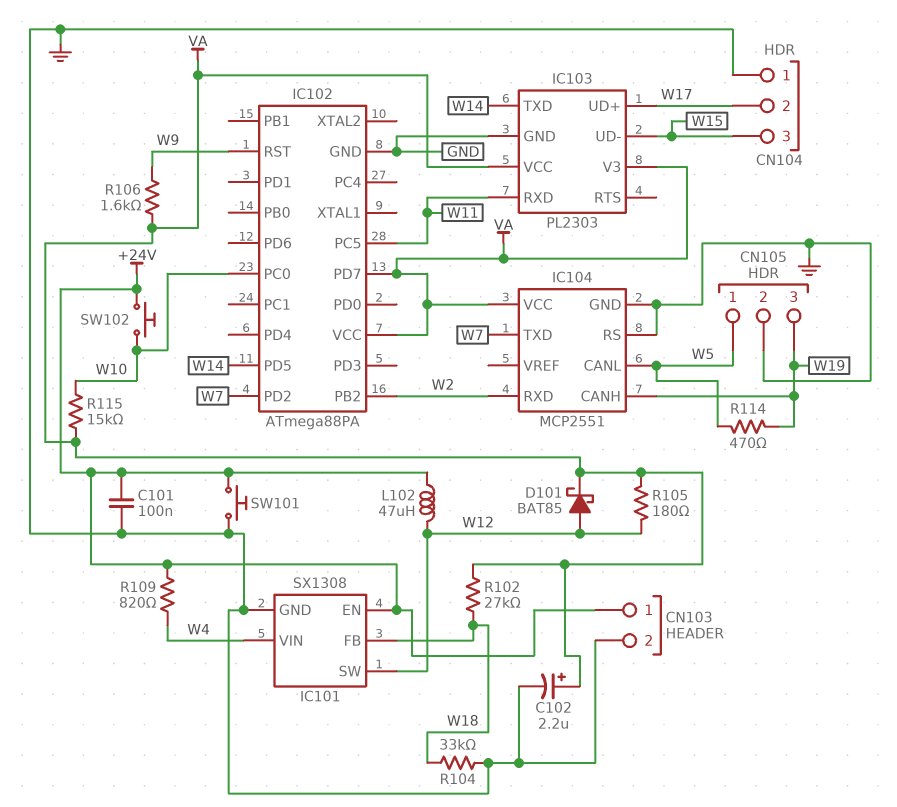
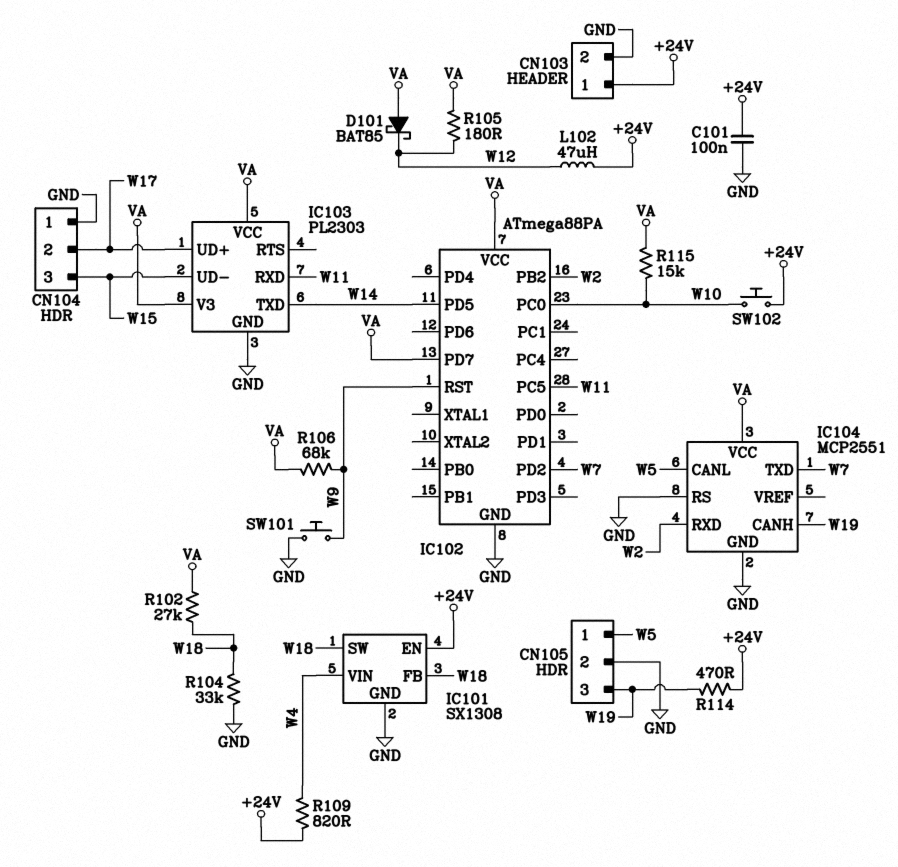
C102: 2.2uF (plus VA, minus GND) -> none
D101: schottky BAT85 (A W12, K VA) -> schottky BAT85 (A VA, K W12)
IC101 pin SW: W12 -> W18
R106: 1.6k (VA, W9) -> 68k (VA, W9)
R114: 470 (W5, W19) -> 470 (+24V, W19)
SW101: button (+24V, GND) -> button (GND, W9)

